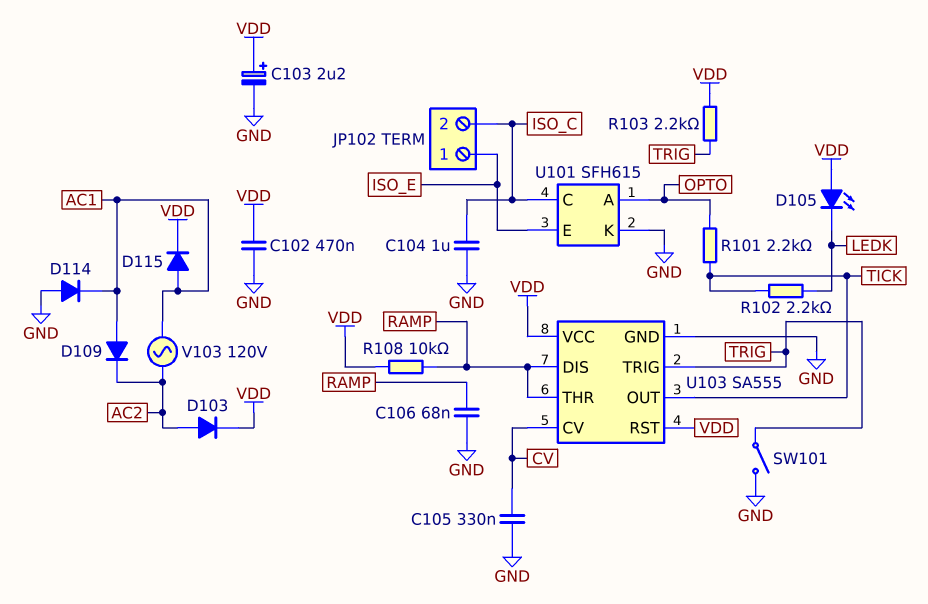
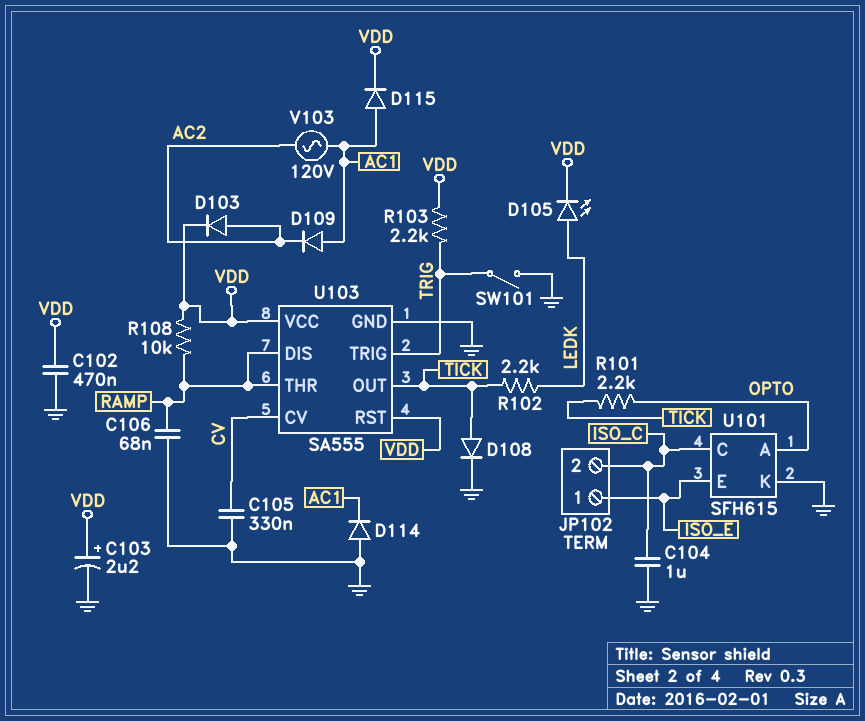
D105: LED (A VDD, K LEDK) -> LED (A LEDK, K VDD)
D108: none -> diode (A TICK, K GND)

